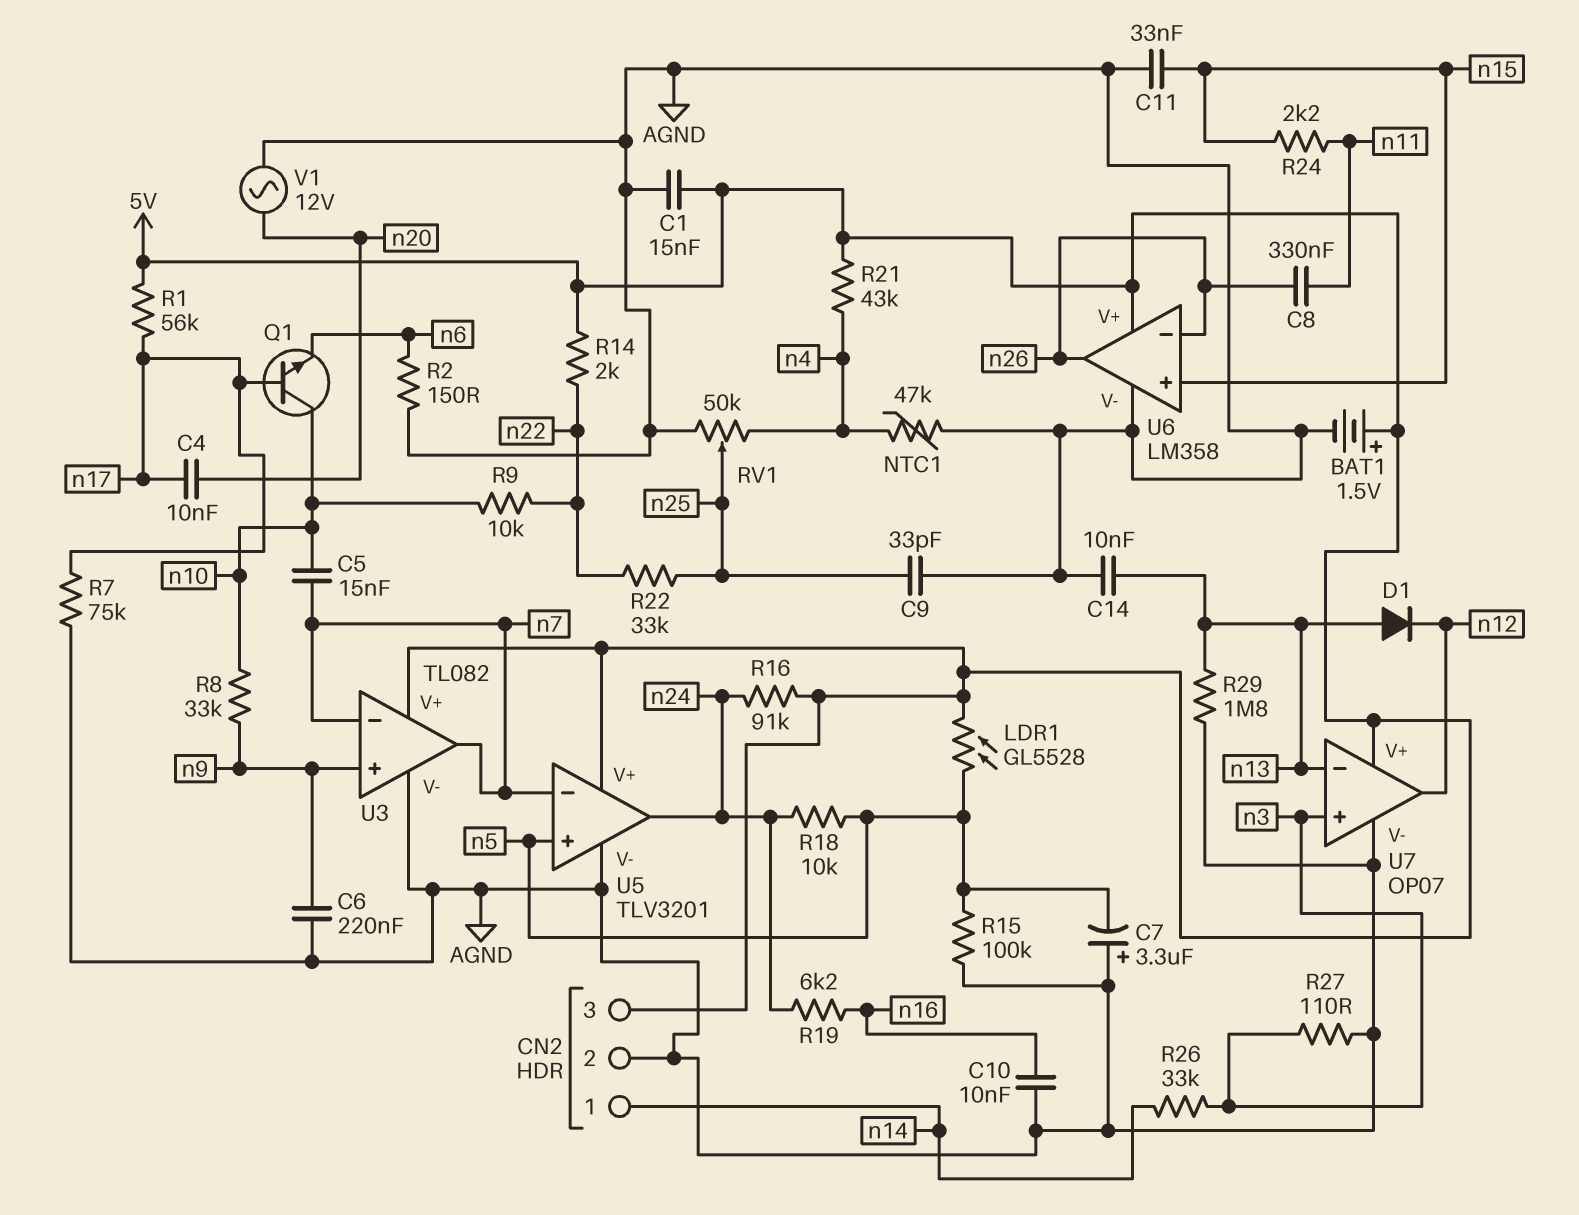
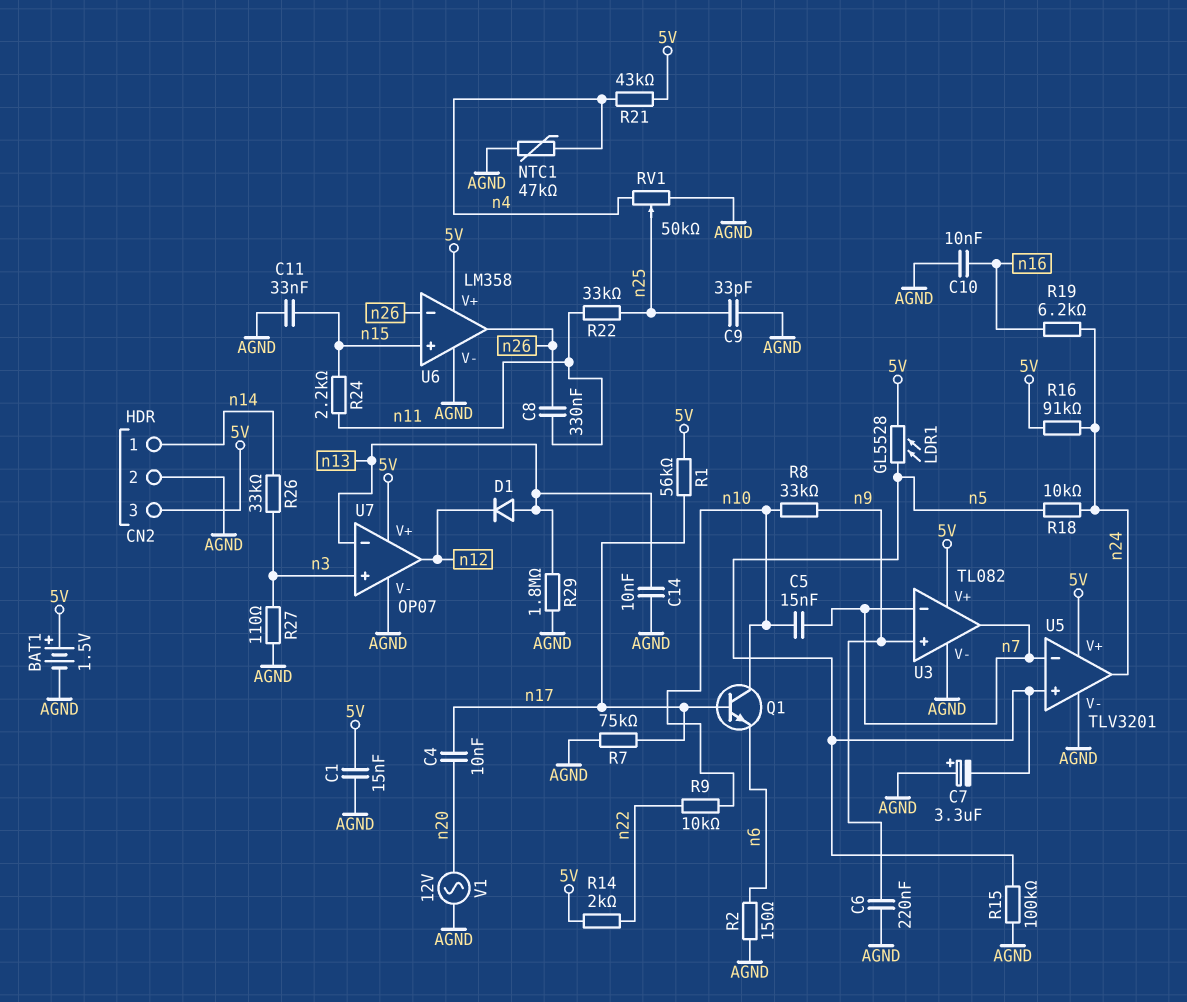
R22: 33k (n22, n25) -> 33k (n11, n25)

